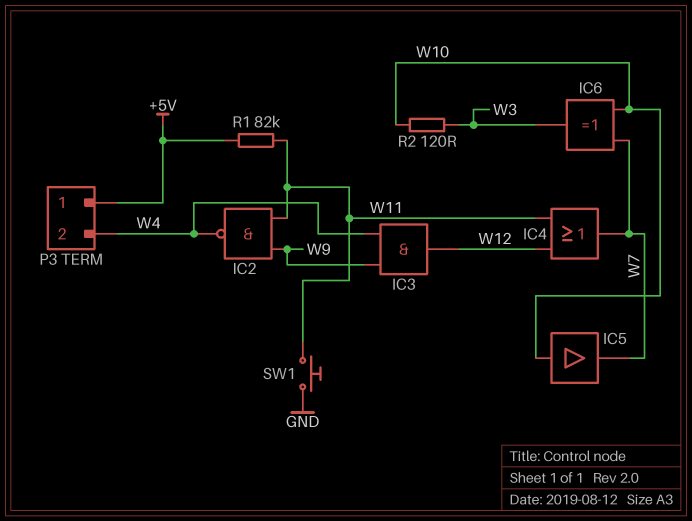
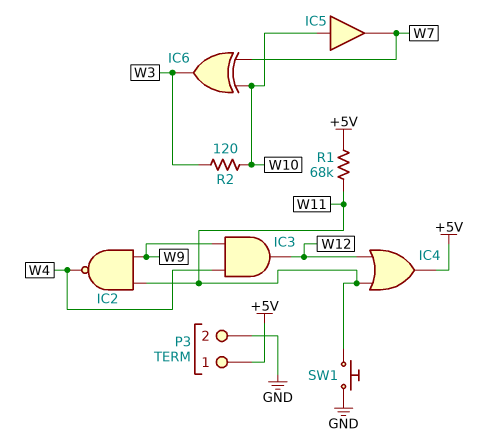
IC4: OR (in W11, in W12, out W7) -> OR (in W11, in W12, out +5V)
P3 pin 2: W4 -> GND
R1: 82k (+5V, W11) -> 68k (+5V, W11)

